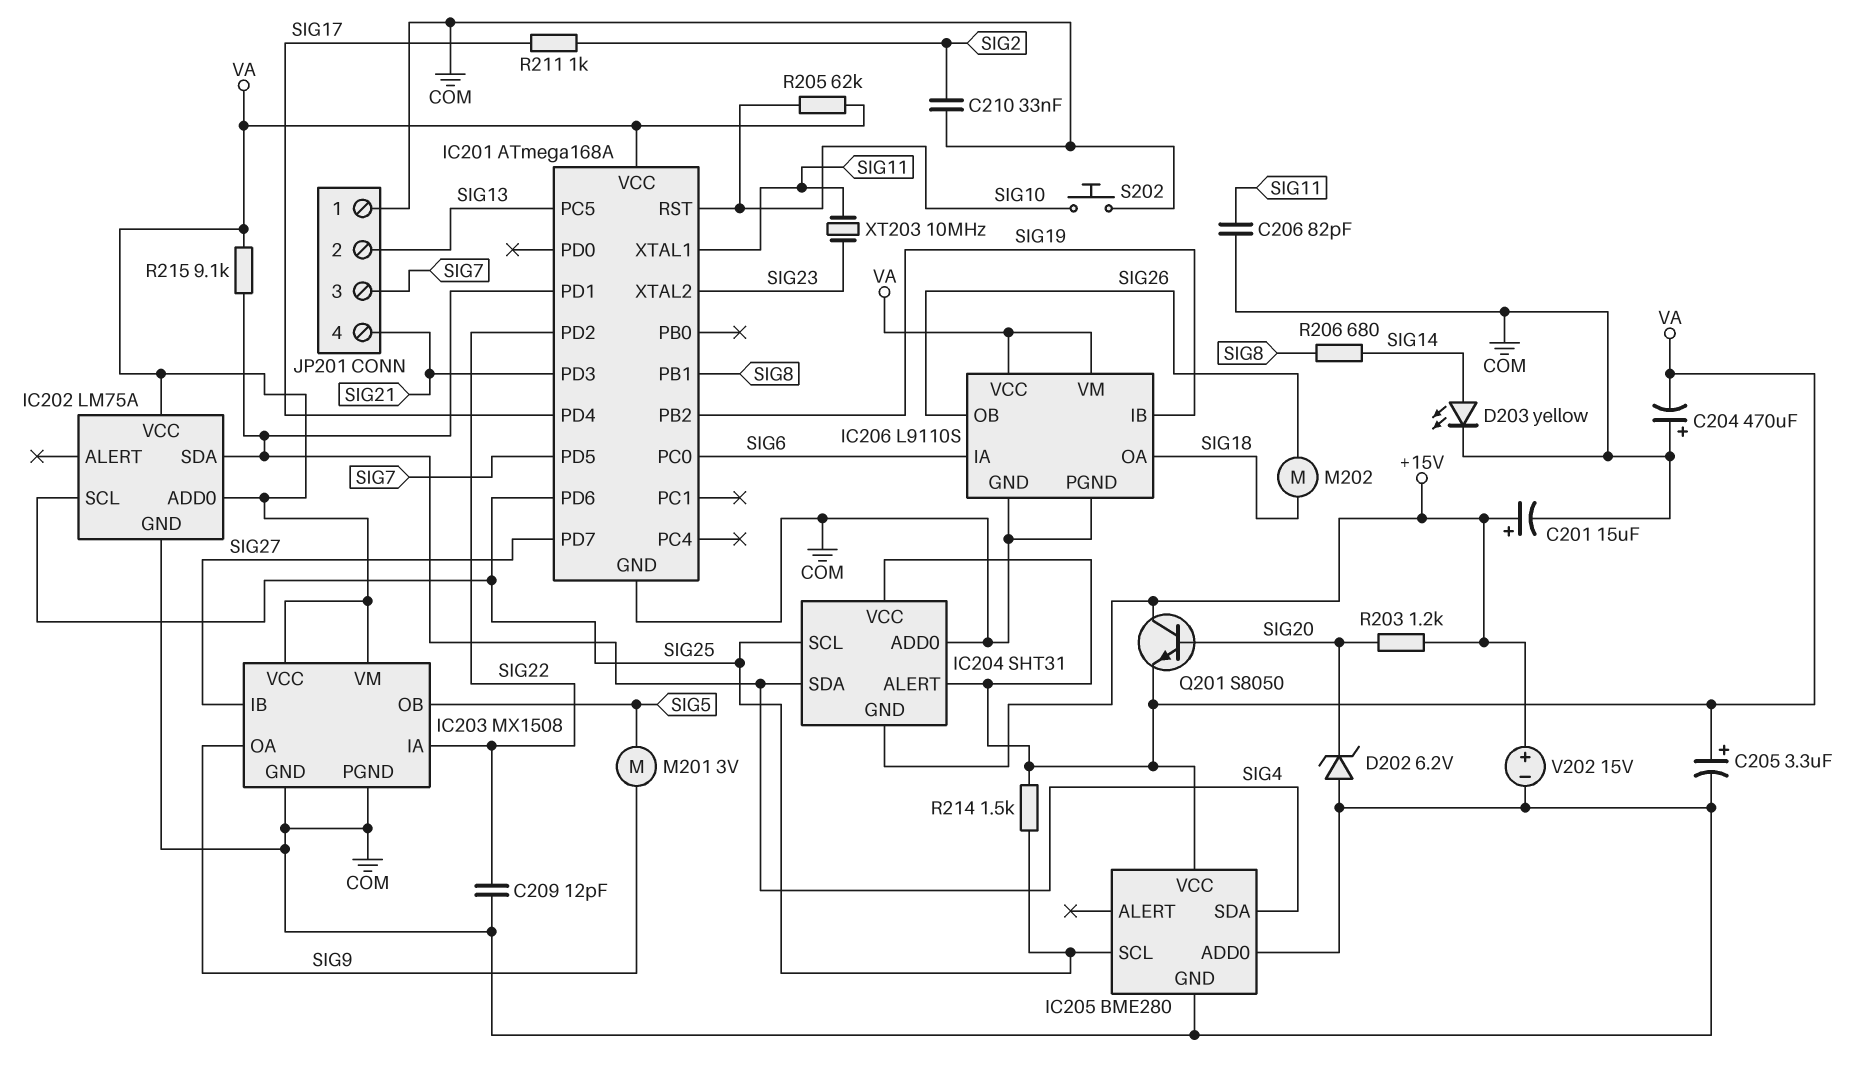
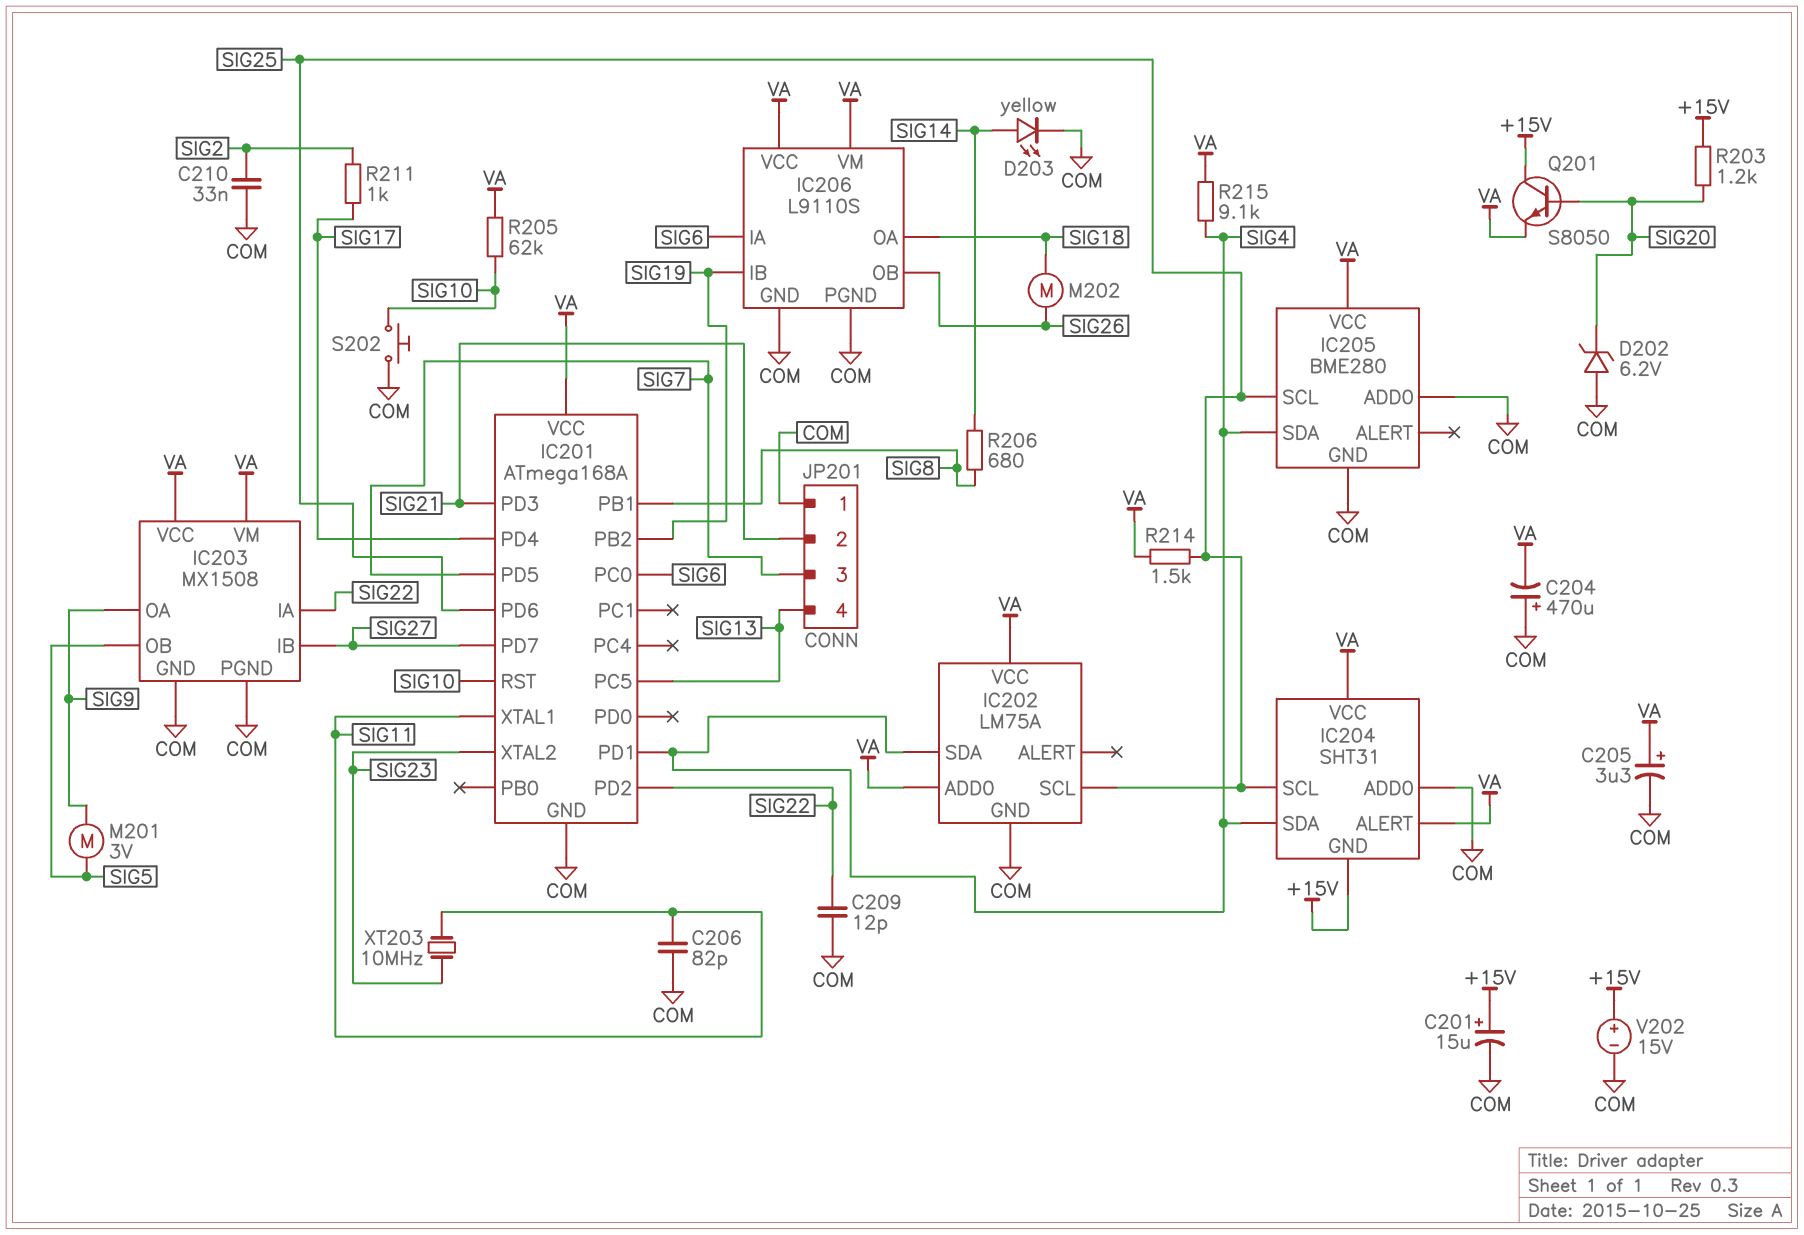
JP201 pin 2: SIG13 -> SIG21
JP201 pin 4: SIG21 -> SIG13

